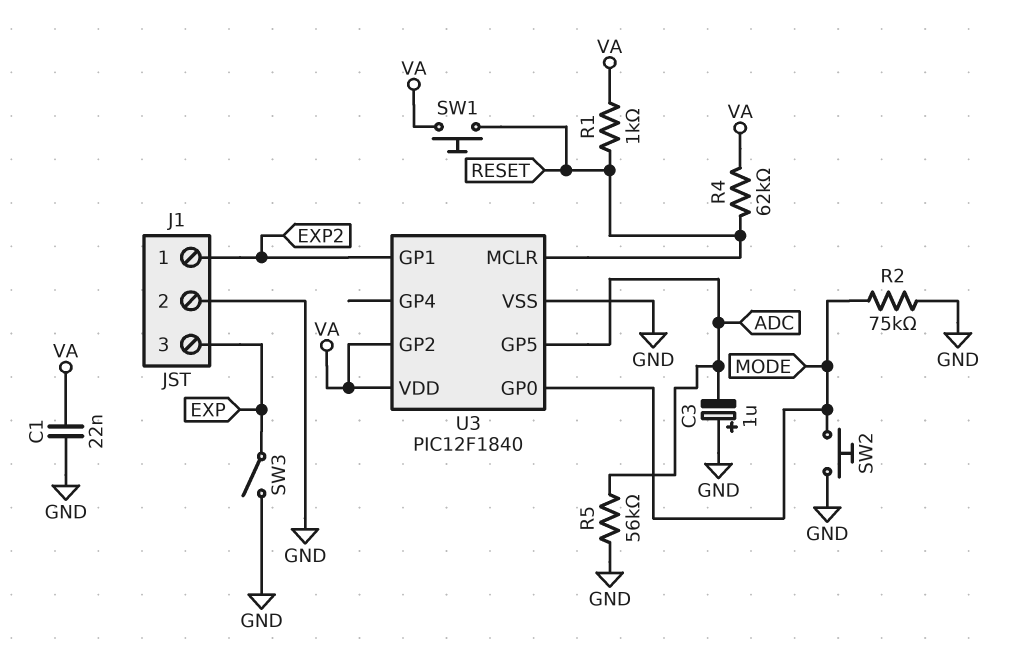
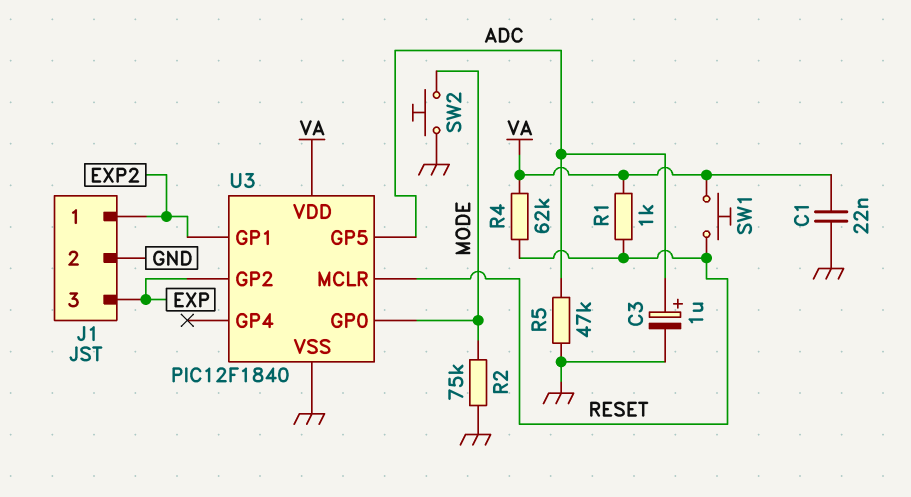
C3: 1uF (plus GND, minus ADC) -> 1uF (plus ADC, minus GND)
R5: 56k (ADC, GND) -> 47k (ADC, GND)
SW3: switch (EXP, GND) -> none
U3 pin GP2: VA -> EXP

